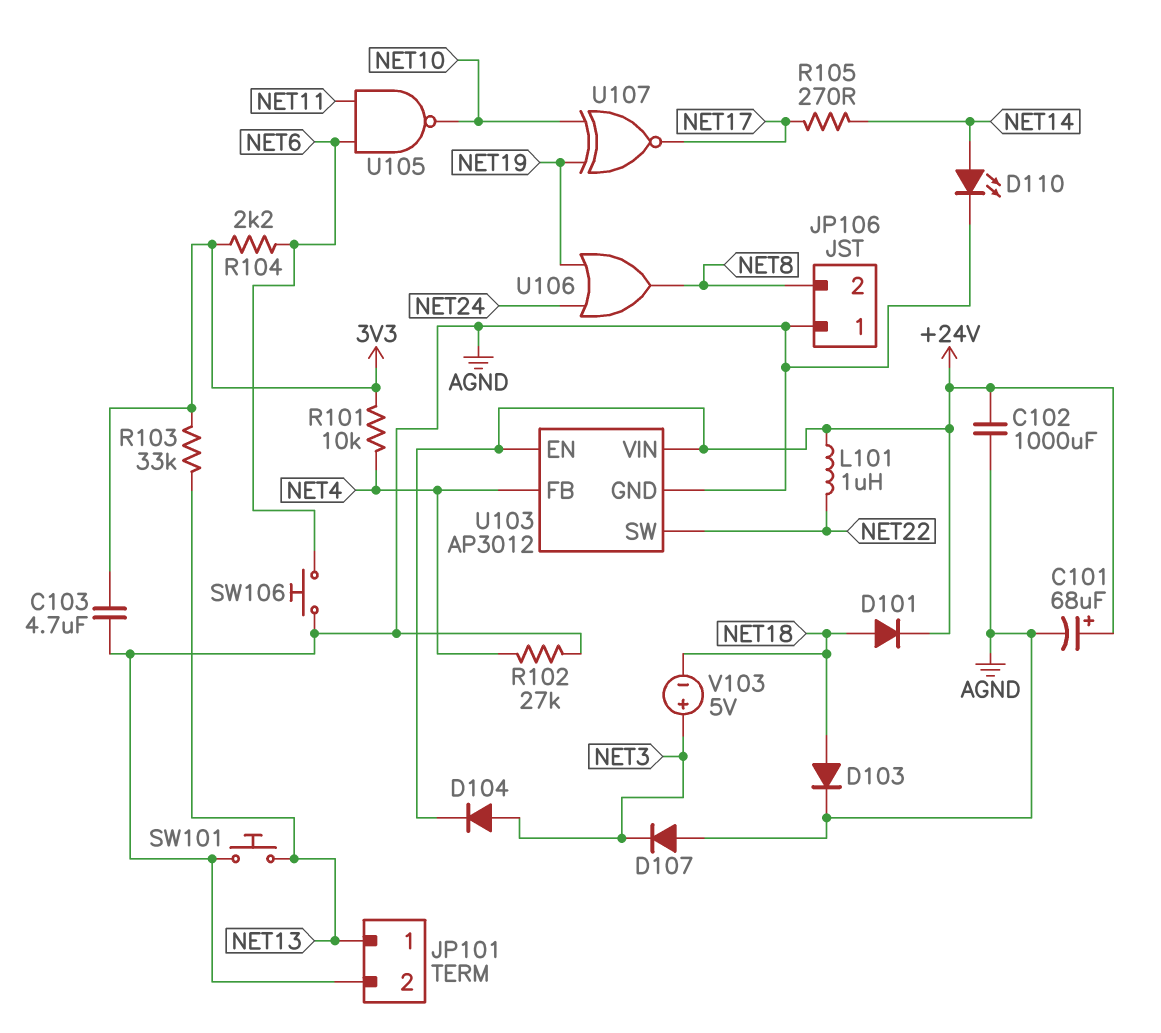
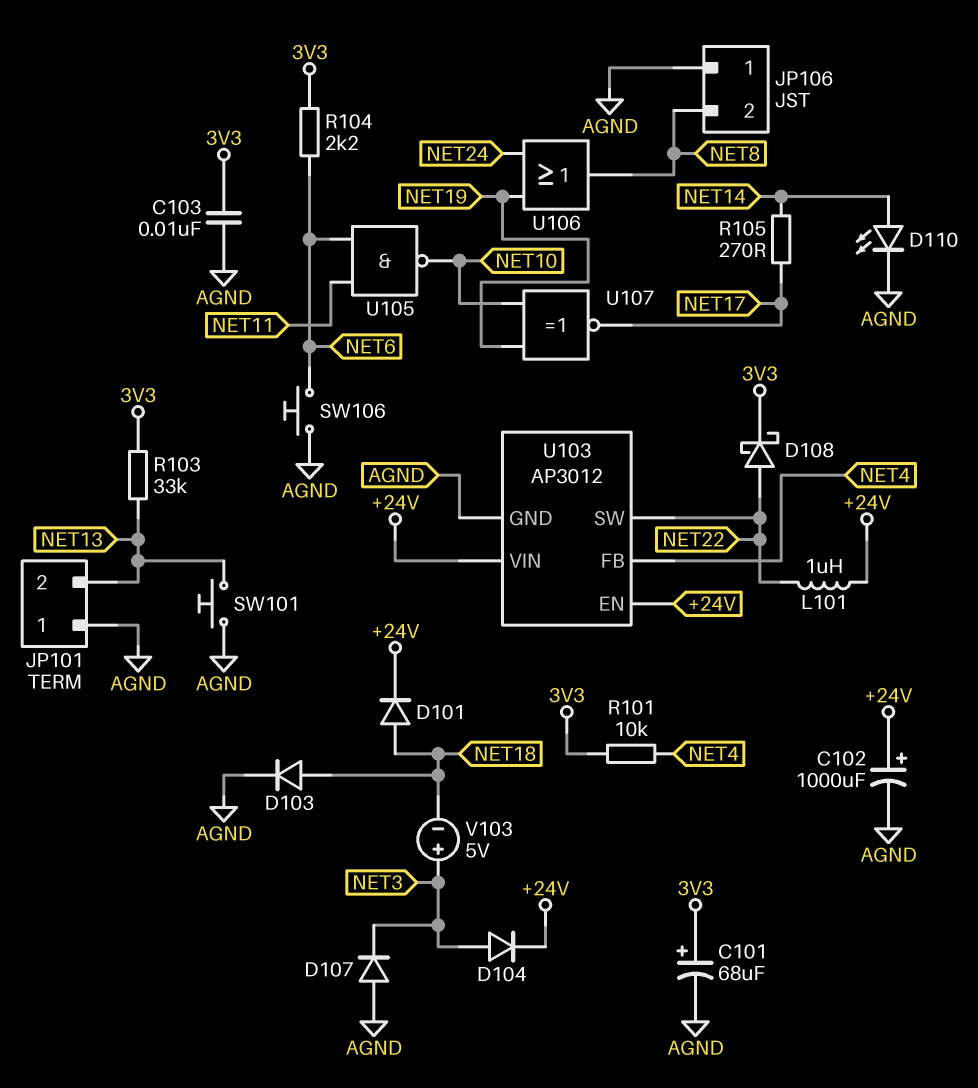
C101: 68uF (plus +24V, minus AGND) -> 68uF (plus 3V3, minus AGND)
C102: 1000uF (+24V, AGND) -> 1000uF (plus +24V, minus AGND)
C103: 4.7uF (3V3, AGND) -> 10nF (3V3, AGND)
D108: none -> schottky (A NET22, K 3V3)
JP101 pin 1: NET13 -> AGND
JP101 pin 2: AGND -> NET13
R102: 27k (AGND, NET4) -> none

